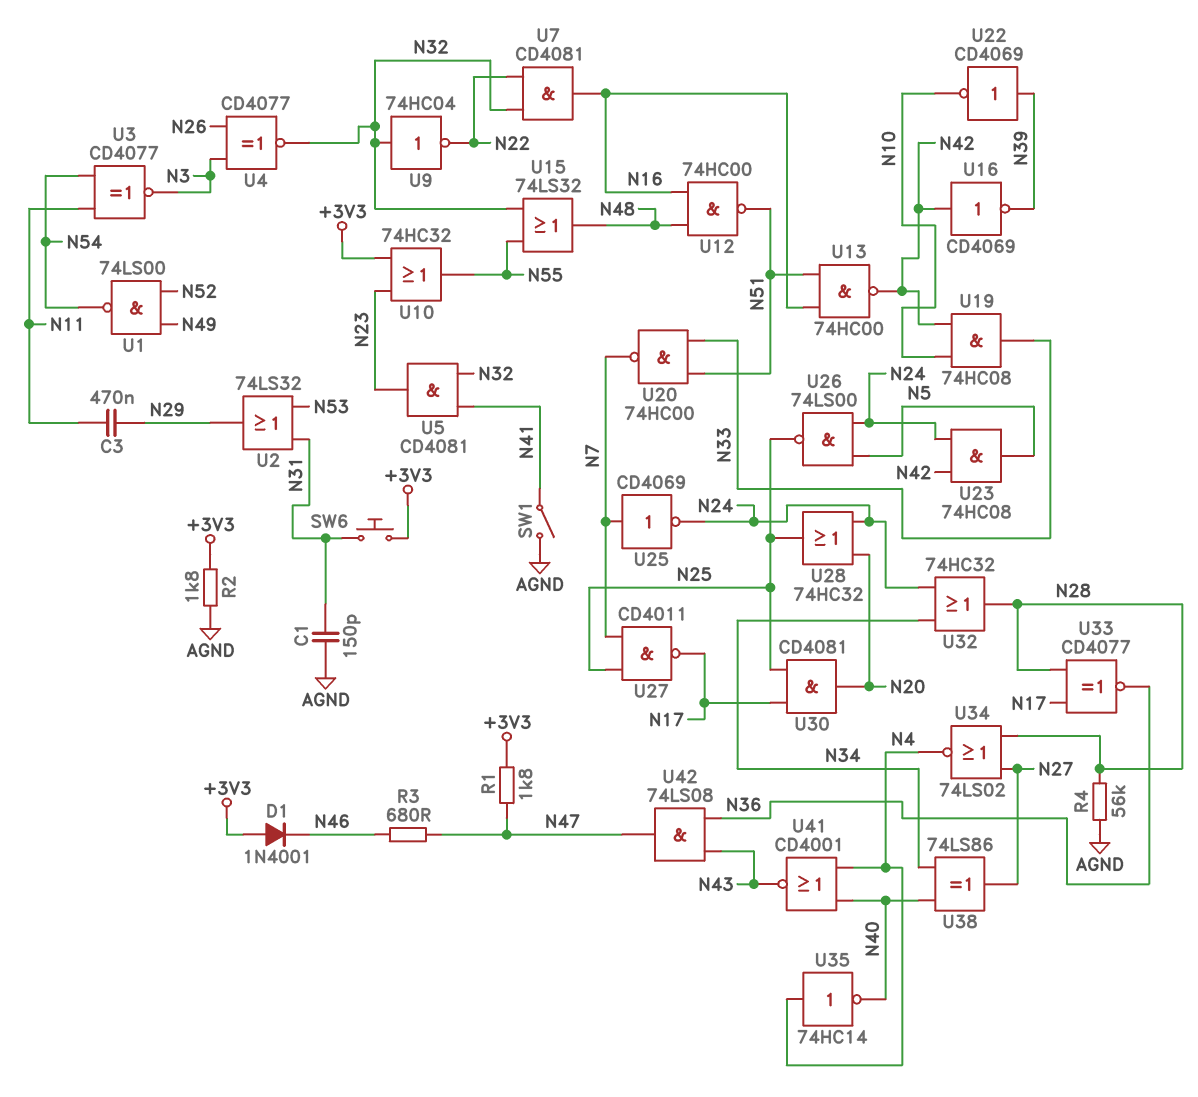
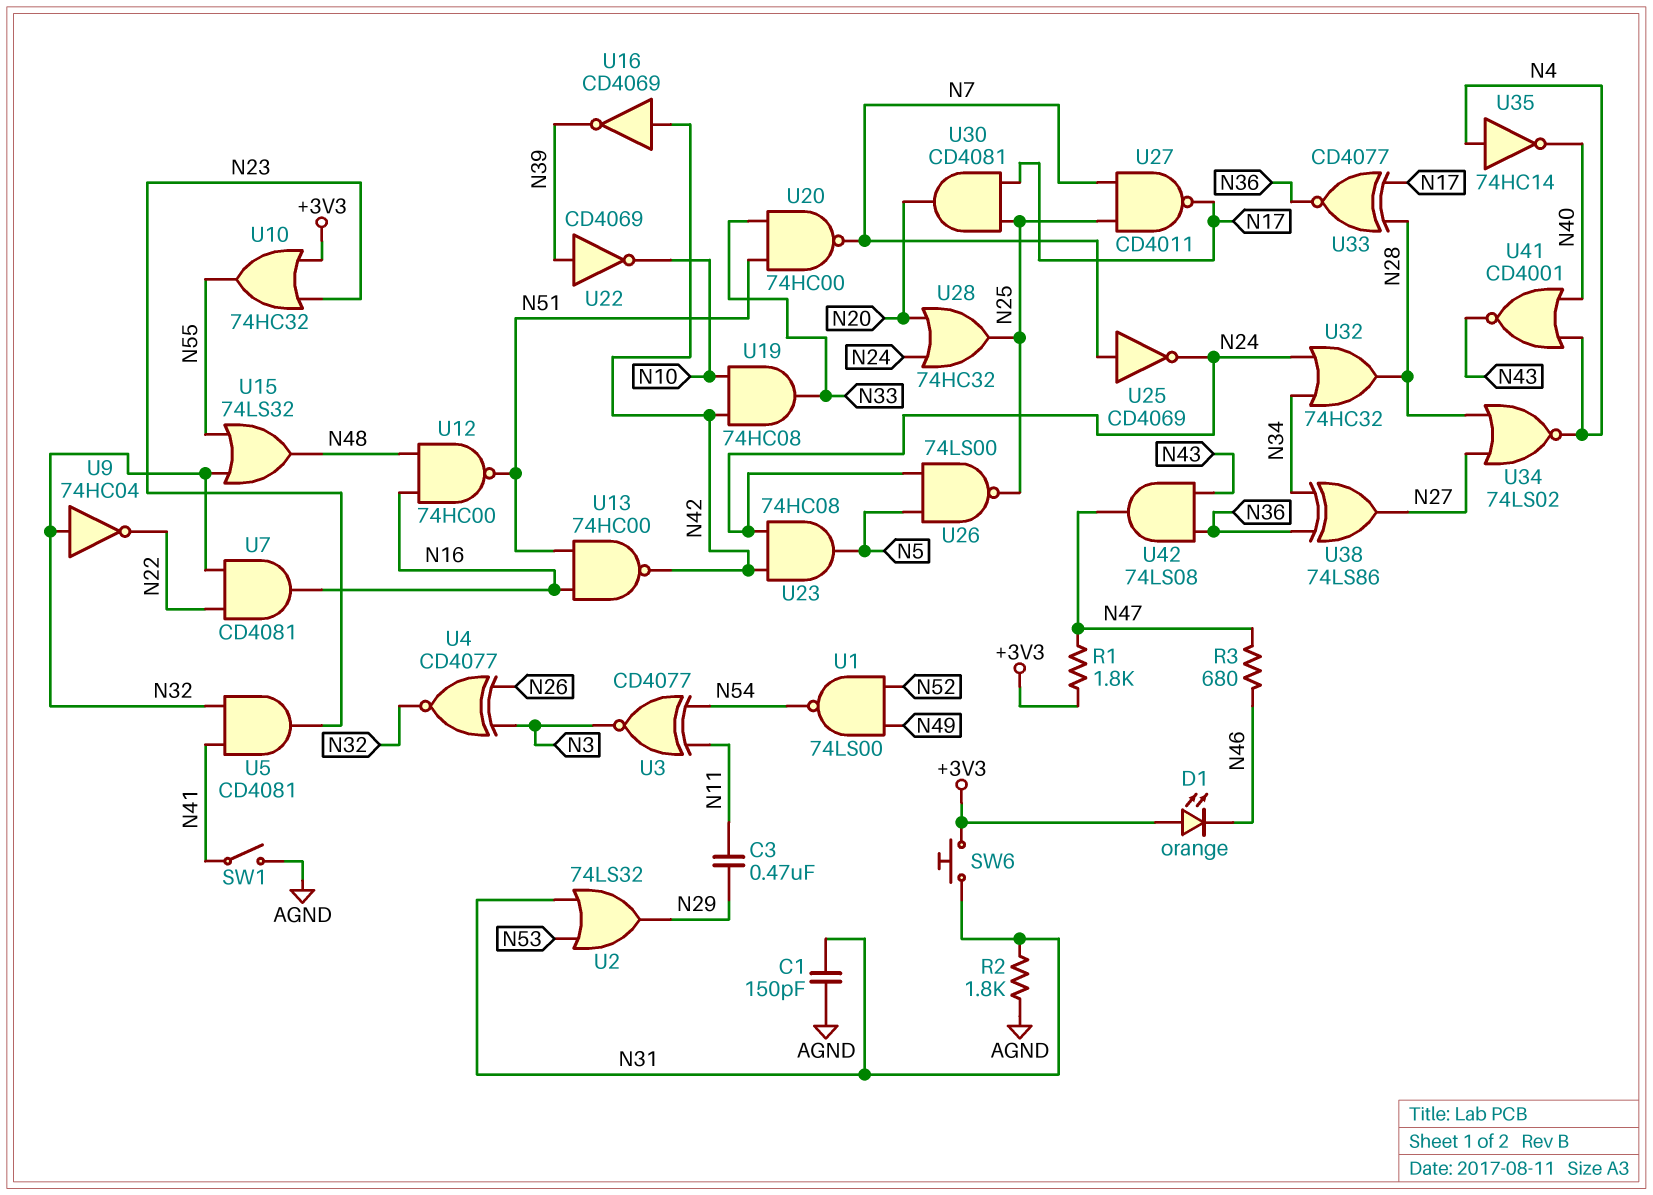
D1: diode 1N4001 (A +3V3, K N46) -> LED orange (A +3V3, K N46)
R2: 1.8k (+3V3, AGND) -> 1.8k (AGND, N31)
R4: 56k (AGND, N28) -> none
U38: XOR 74LS86 (in N34, in N40, out N27) -> XOR 74LS86 (in N34, in N36, out N27)

